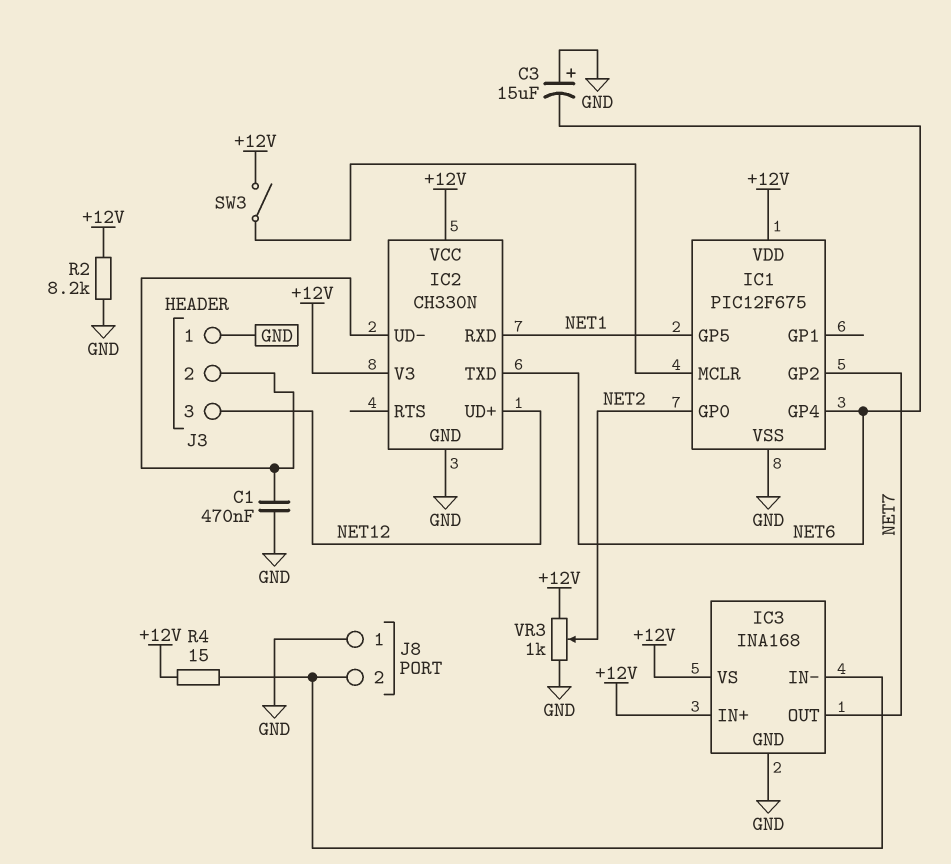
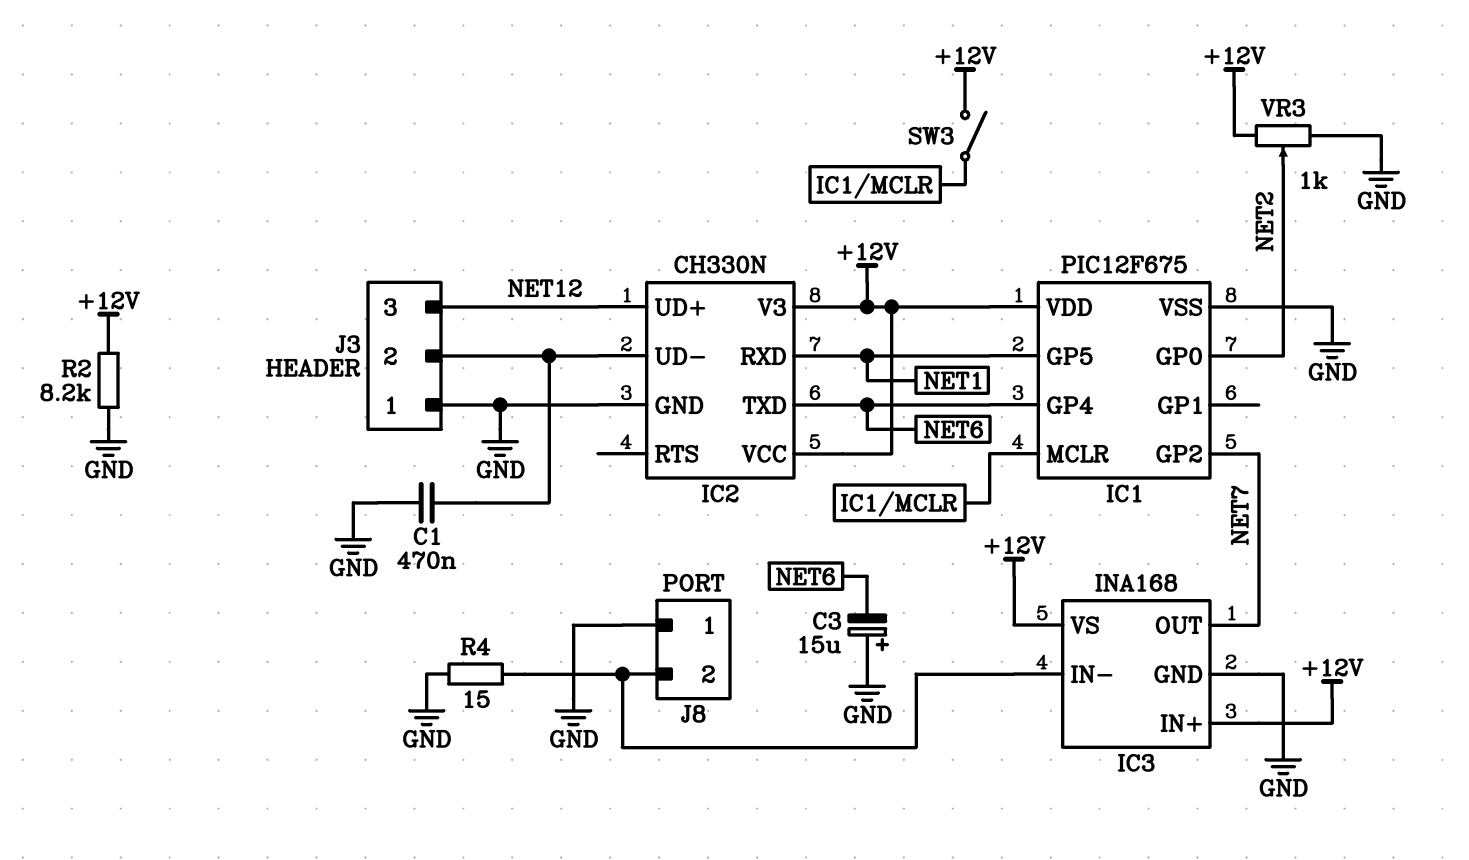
R4: 15 (+12V, IC3/IN-) -> 15 (GND, IC3/IN-)

